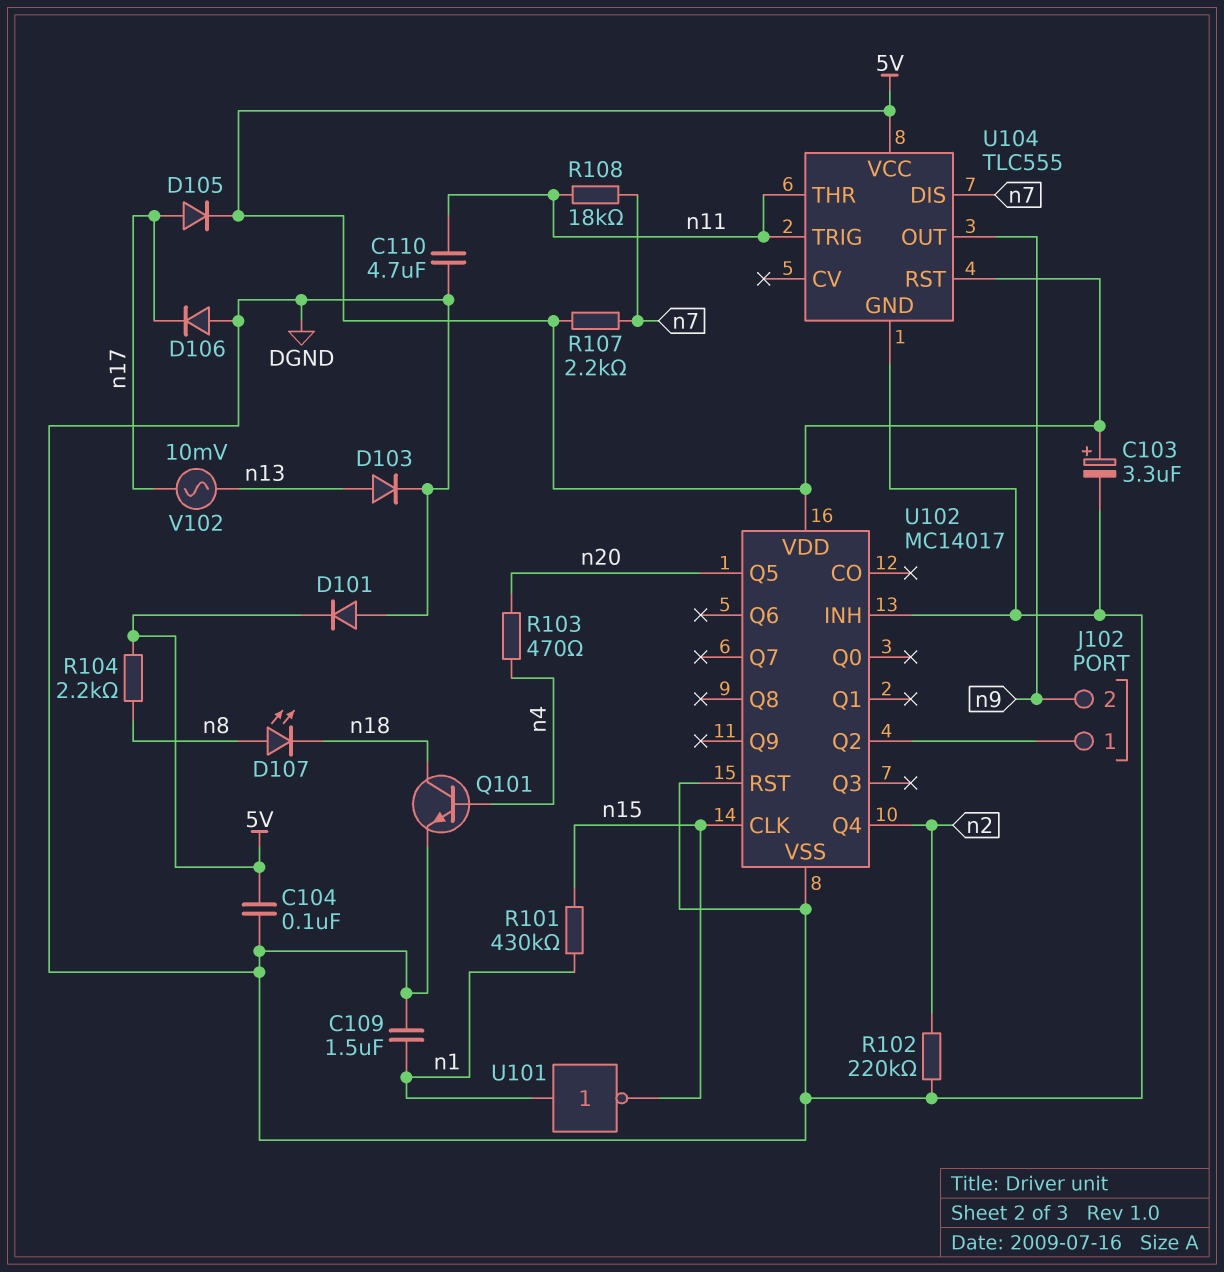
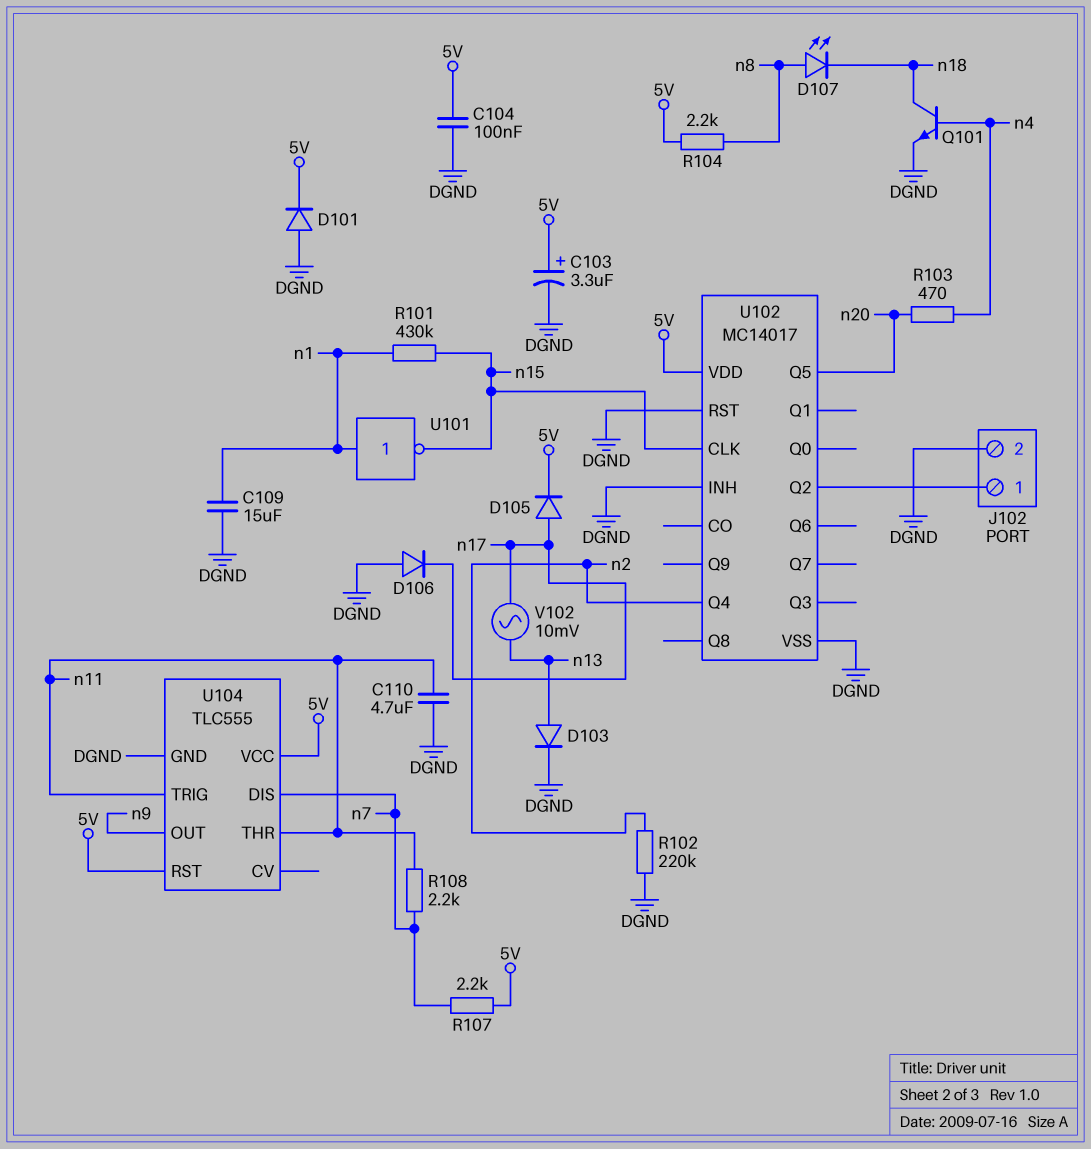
C109: 1.5uF (DGND, n1) -> 15uF (DGND, n1)
J102 pin 2: n9 -> DGND
R108: 18k (n7, n11) -> 2.2k (n7, n11)

